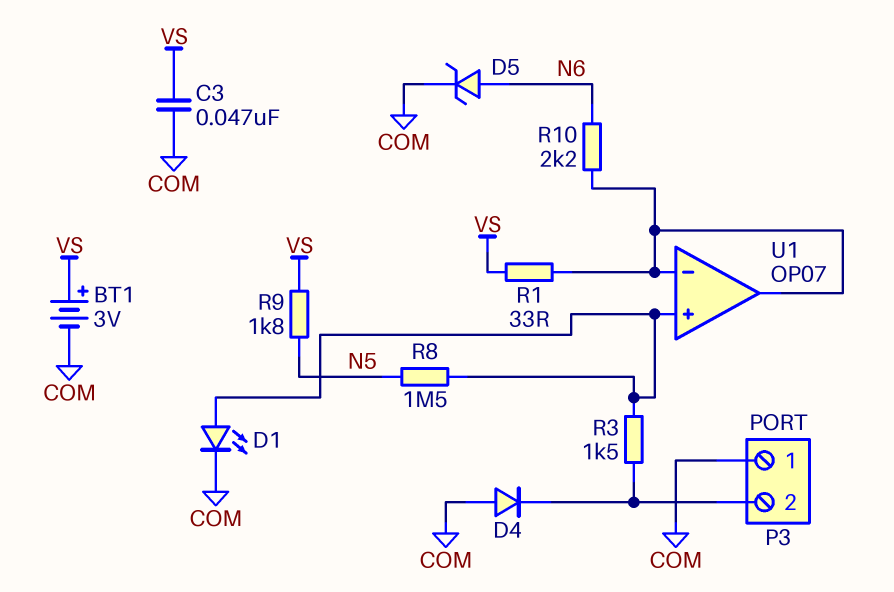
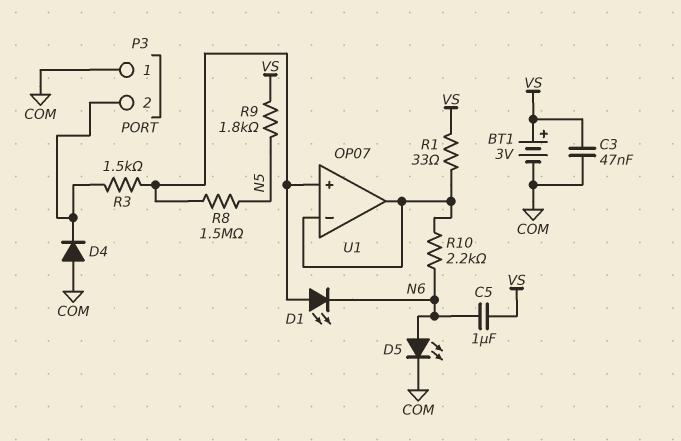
C5: none -> 1uF (N6, VS)
D1: LED (A U1/in+, K COM) -> LED (A U1/in+, K N6)
D5: zener (A N6, K COM) -> LED (A N6, K COM)

